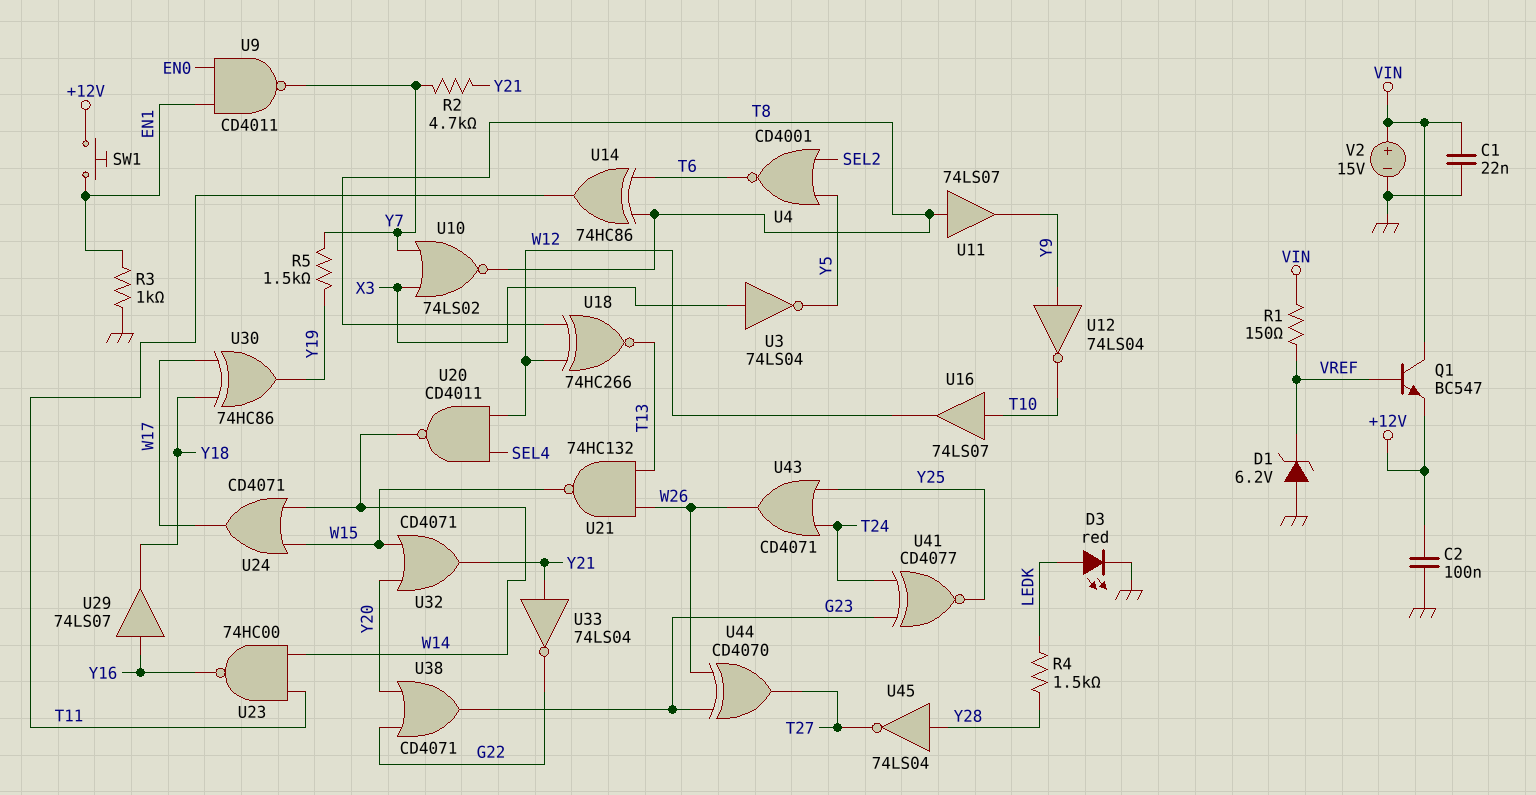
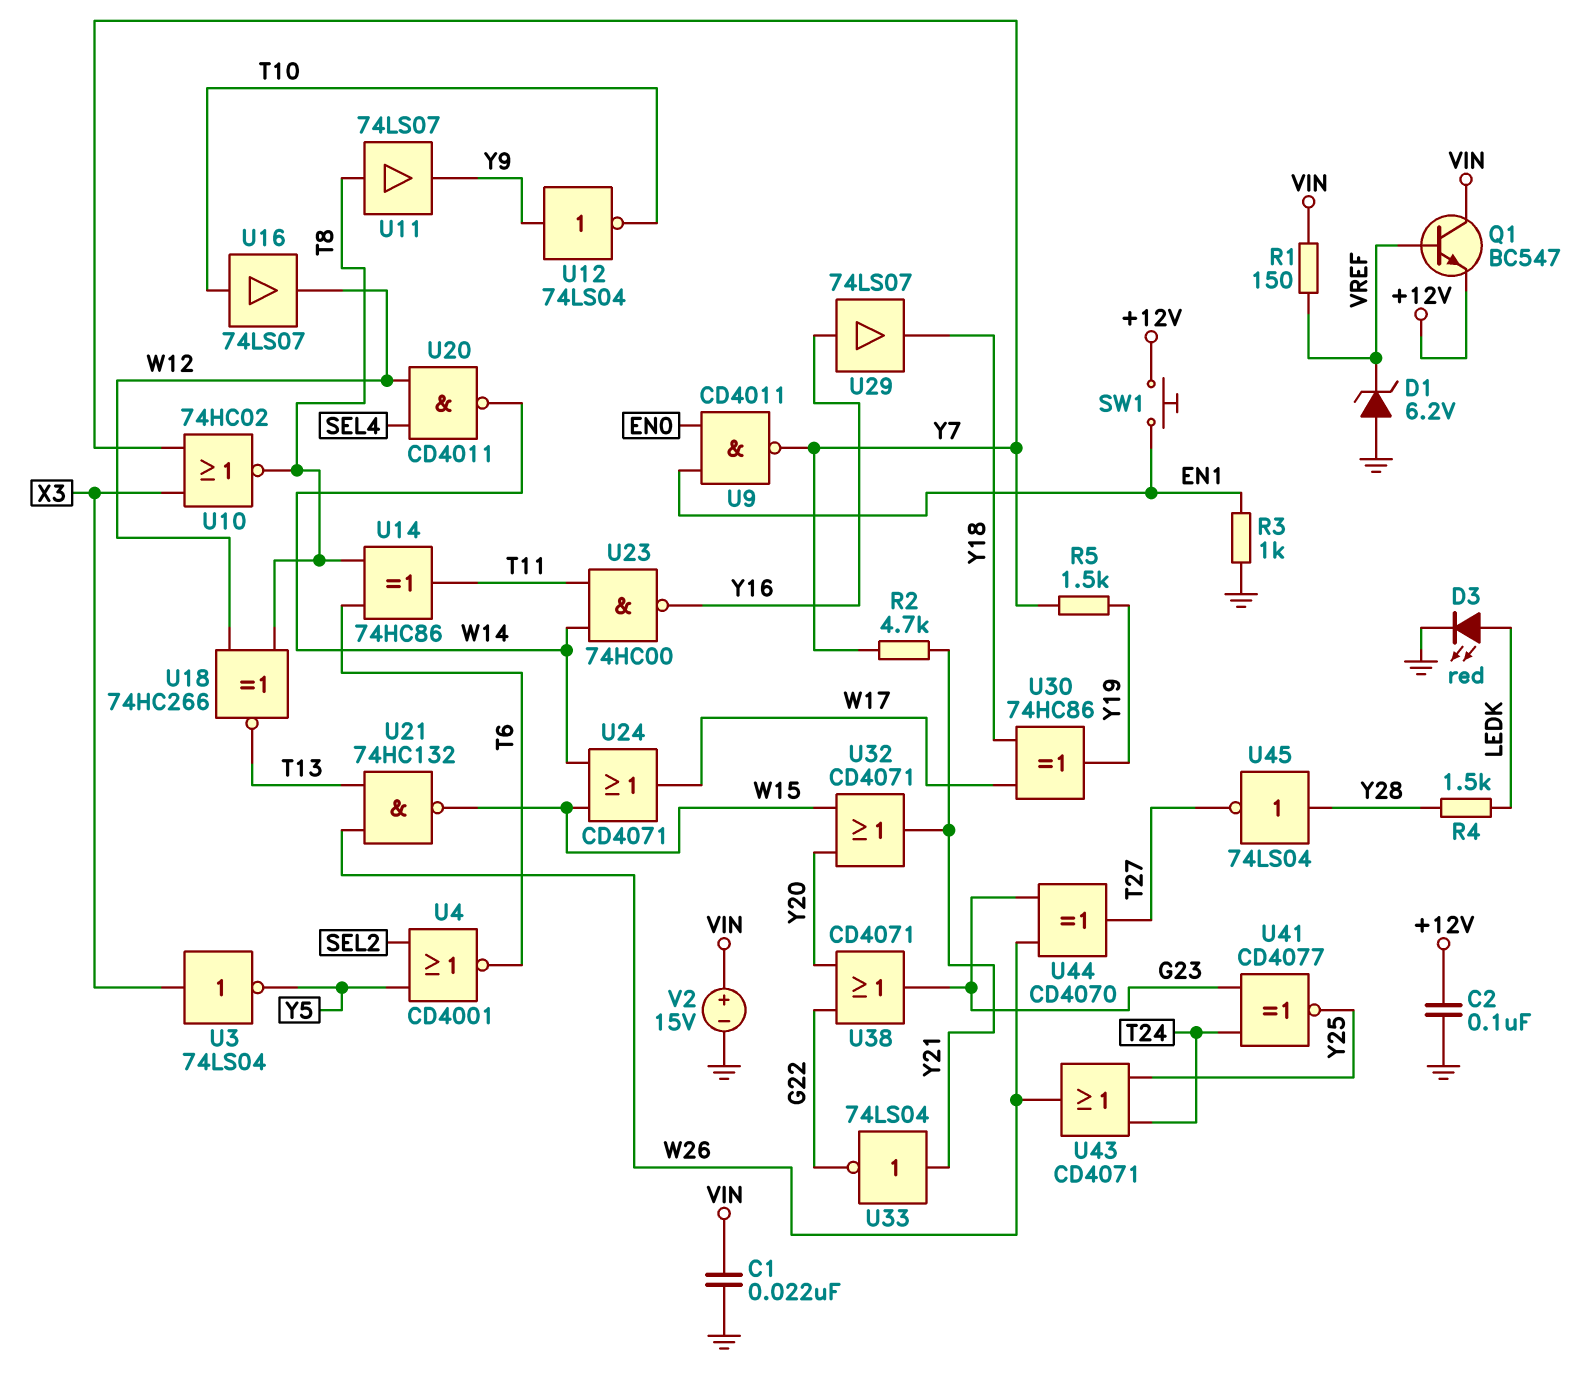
U10: NOR 74LS02 (in X3, in Y7, out T8) -> NOR 74HC02 (in X3, in Y7, out T8)

